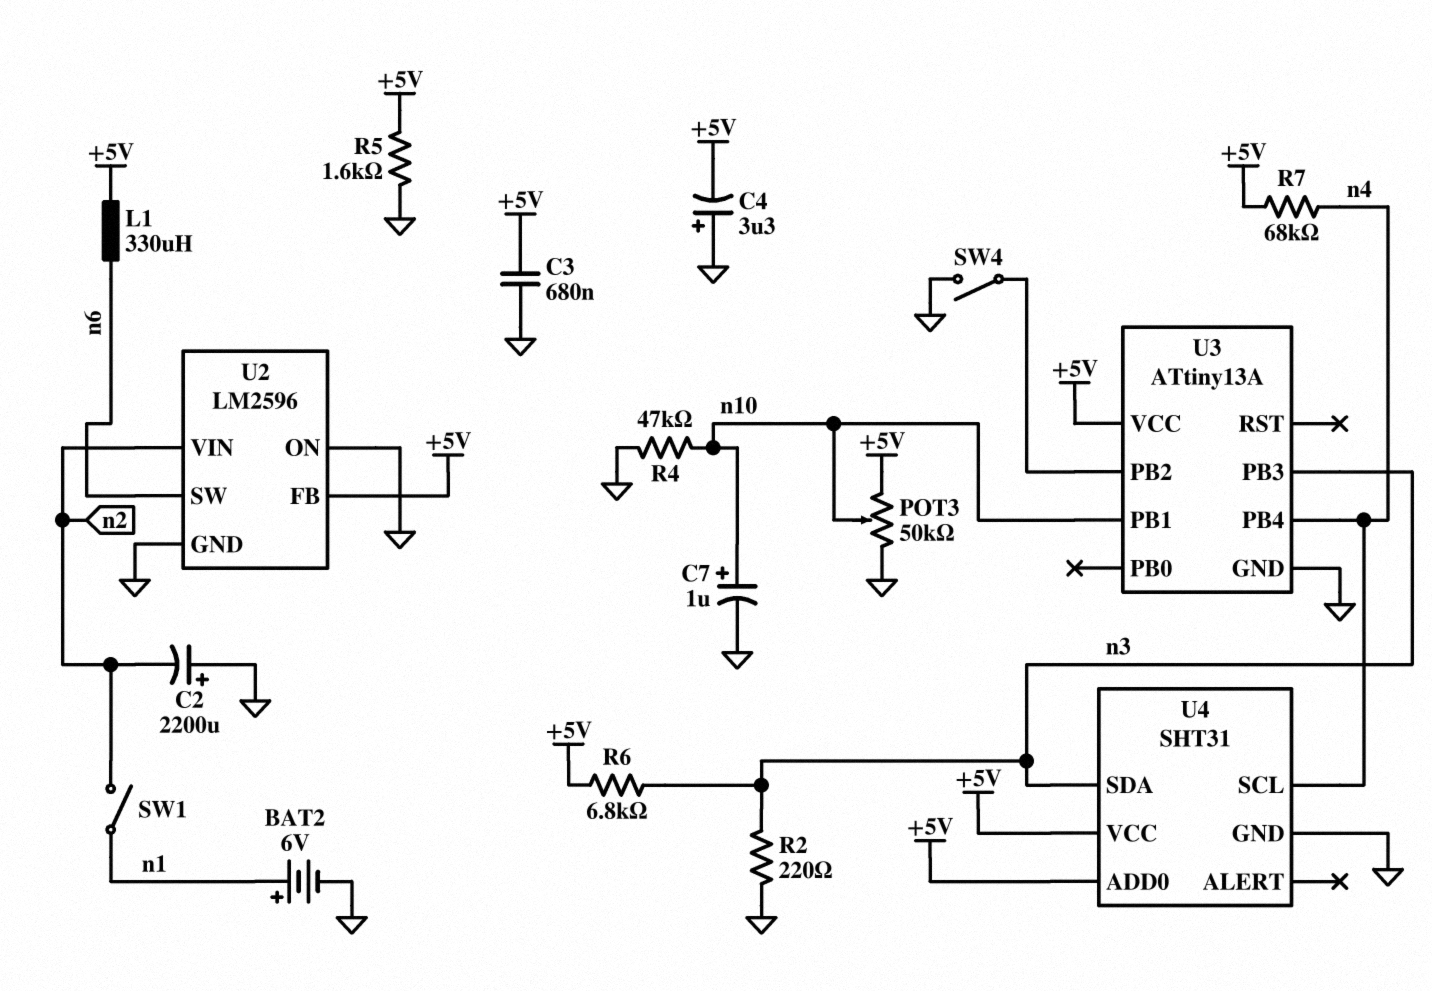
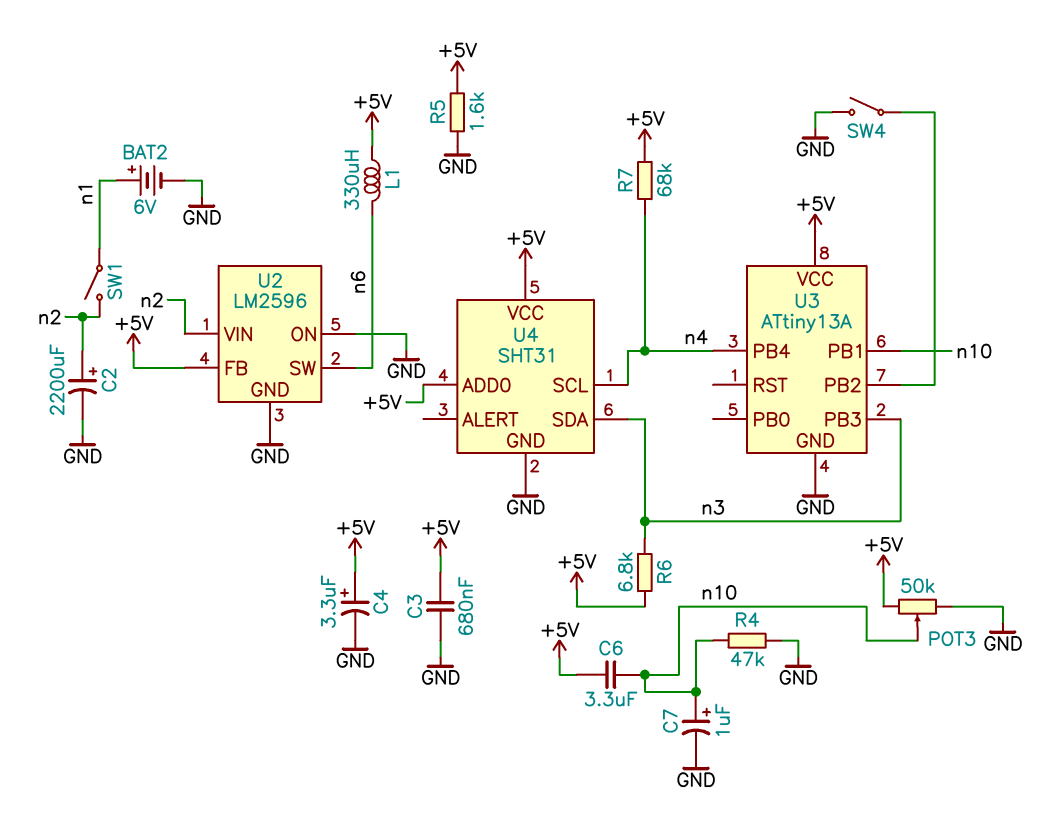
C2: 2200uF (plus GND, minus n2) -> 2200uF (plus n2, minus GND)
C4: 3.3uF (plus GND, minus +5V) -> 3.3uF (plus +5V, minus GND)
C6: none -> 3.3uF (+5V, n10)
R2: 220 (GND, n3) -> none

